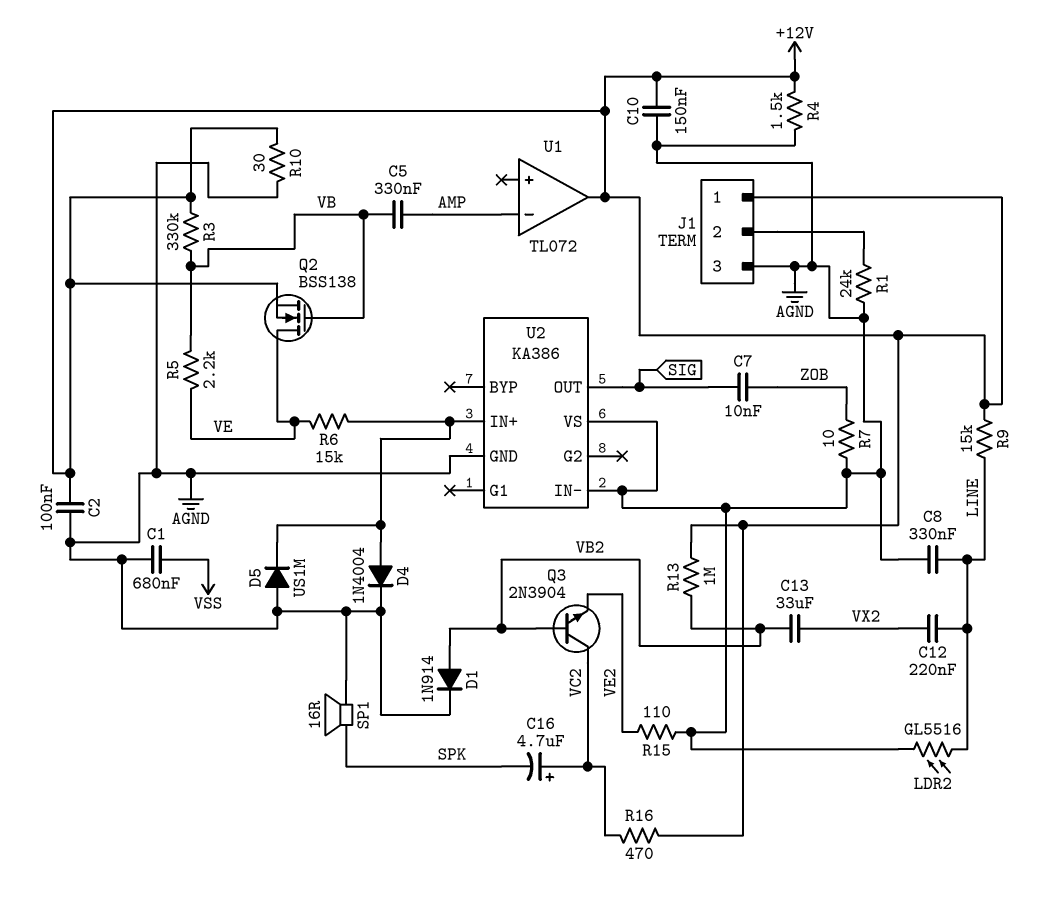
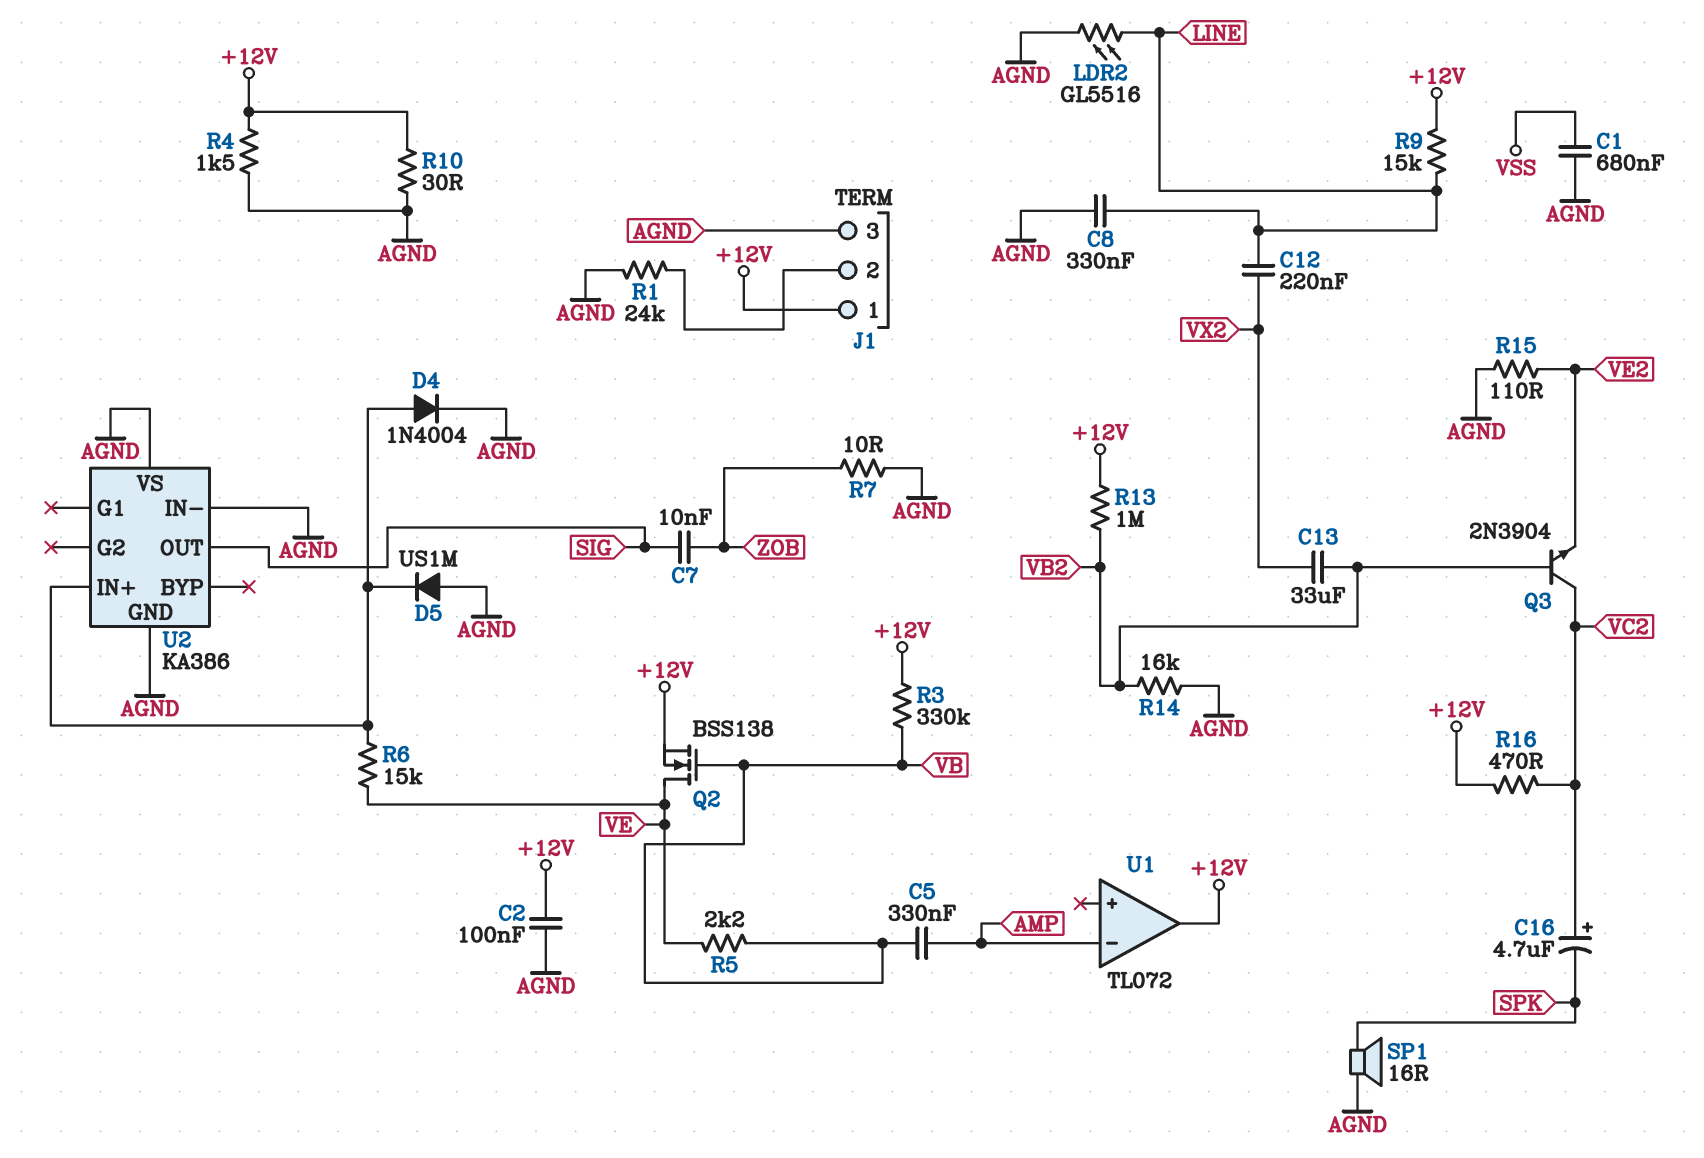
C10: 150nF (+12V, AGND) -> none
D1: diode 1N914 (A VB2, K AGND) -> none
R14: none -> 16k (AGND, VB2)

